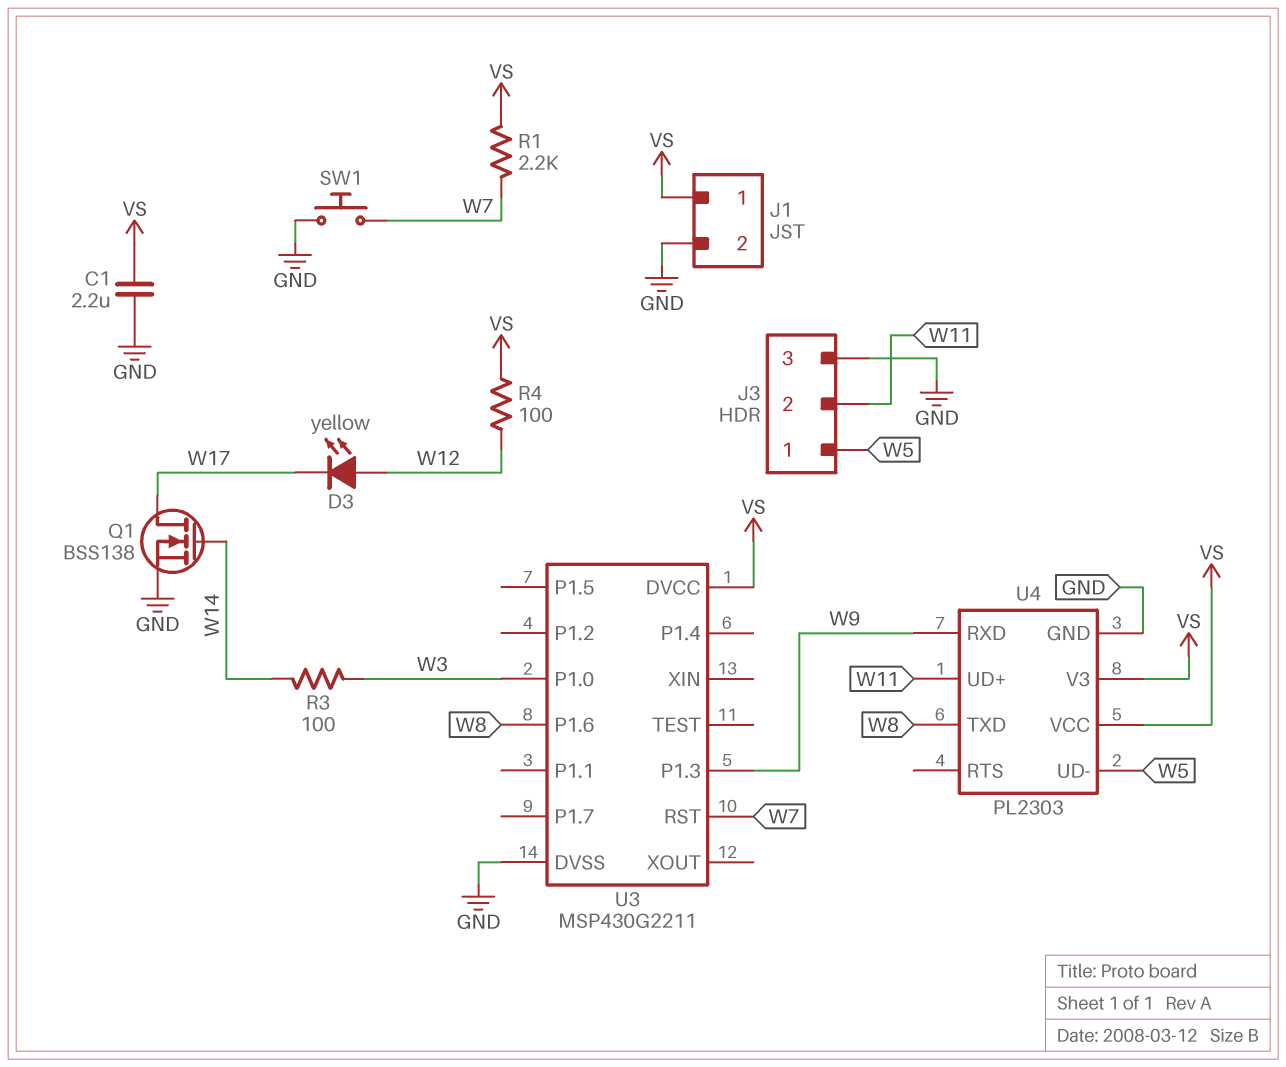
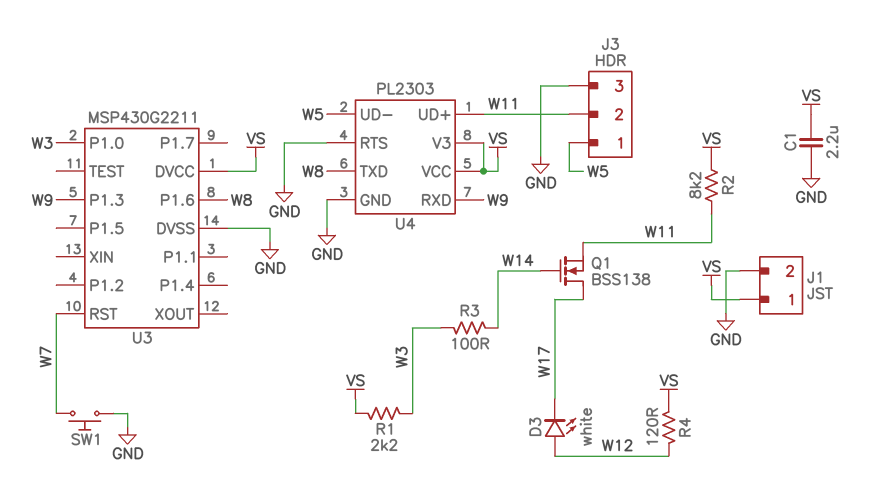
D3: LED yellow (A W12, K W17) -> LED white (A W12, K W17)
Q1: NMOS BSS138 (G W14, D W17, S GND) -> NMOS BSS138 (G W14, D W17, S W11)
R1: 2.2k (VS, W7) -> 2.2k (VS, W3)
R2: none -> 8.2k (VS, W11)
R4: 100 (VS, W12) -> 120 (VS, W12)
U4 pin RTS: none -> GND

